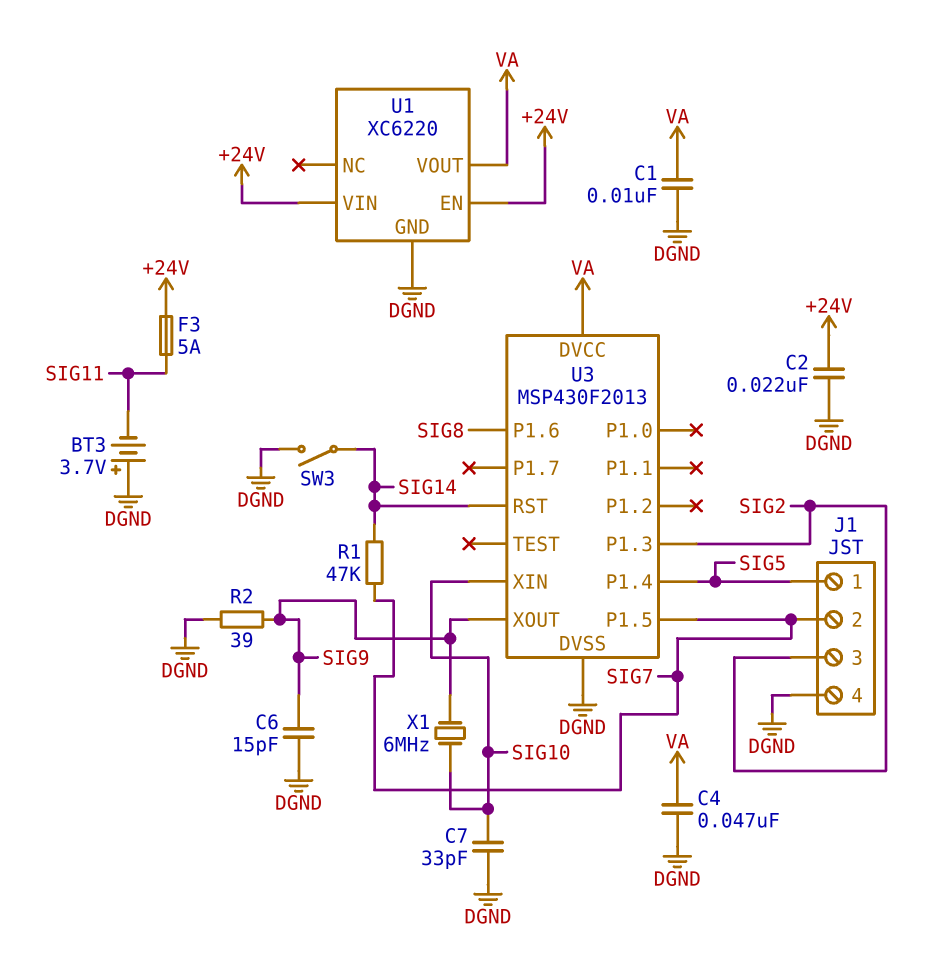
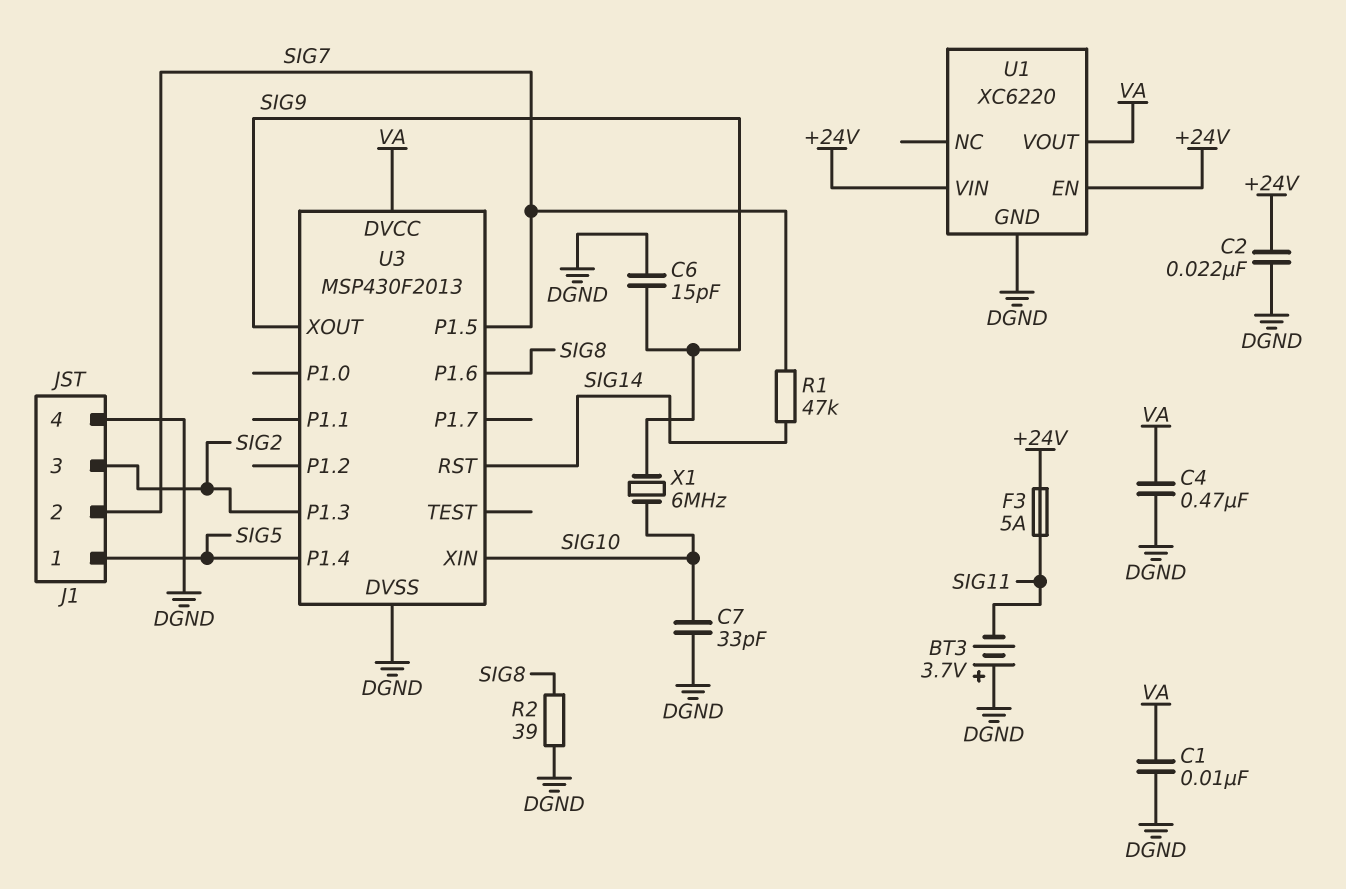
C4: 47nF (DGND, VA) -> 470nF (DGND, VA)
R2: 39 (DGND, SIG9) -> 39 (DGND, SIG8)
SW3: switch (DGND, SIG14) -> none

